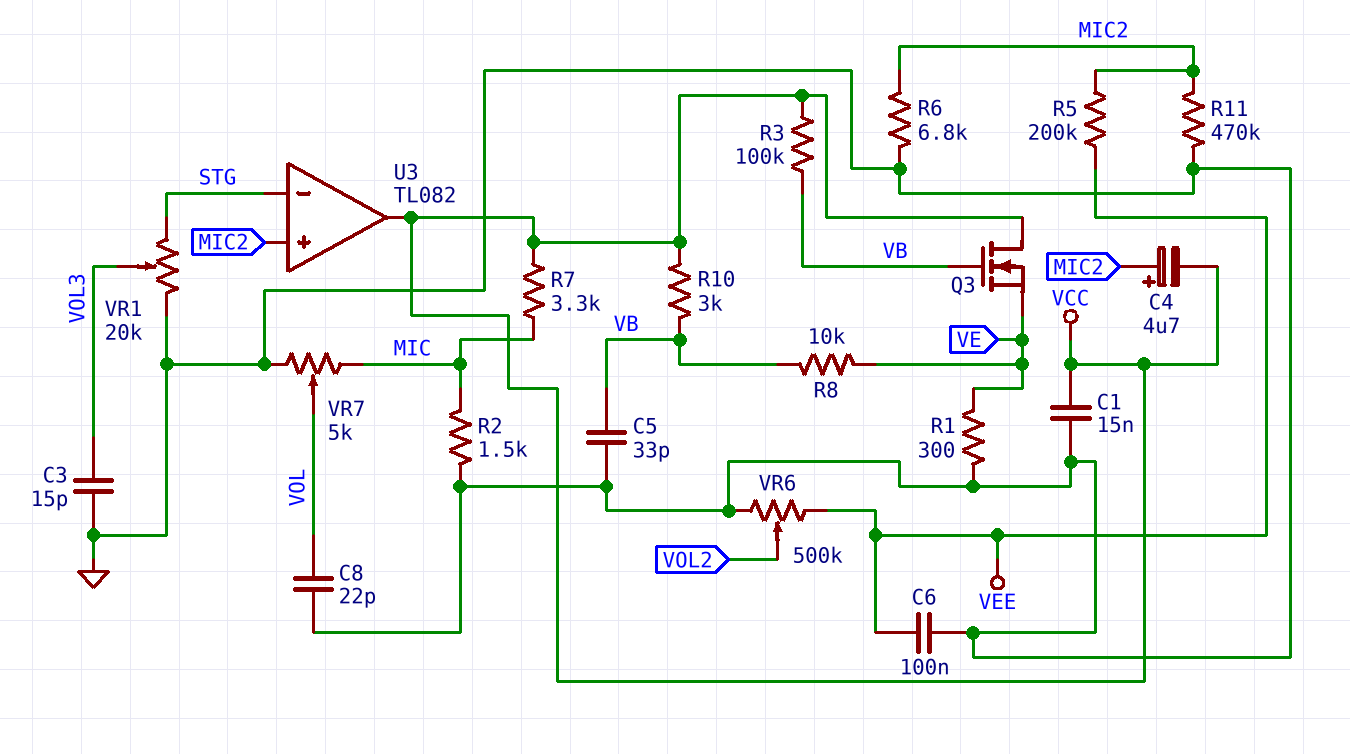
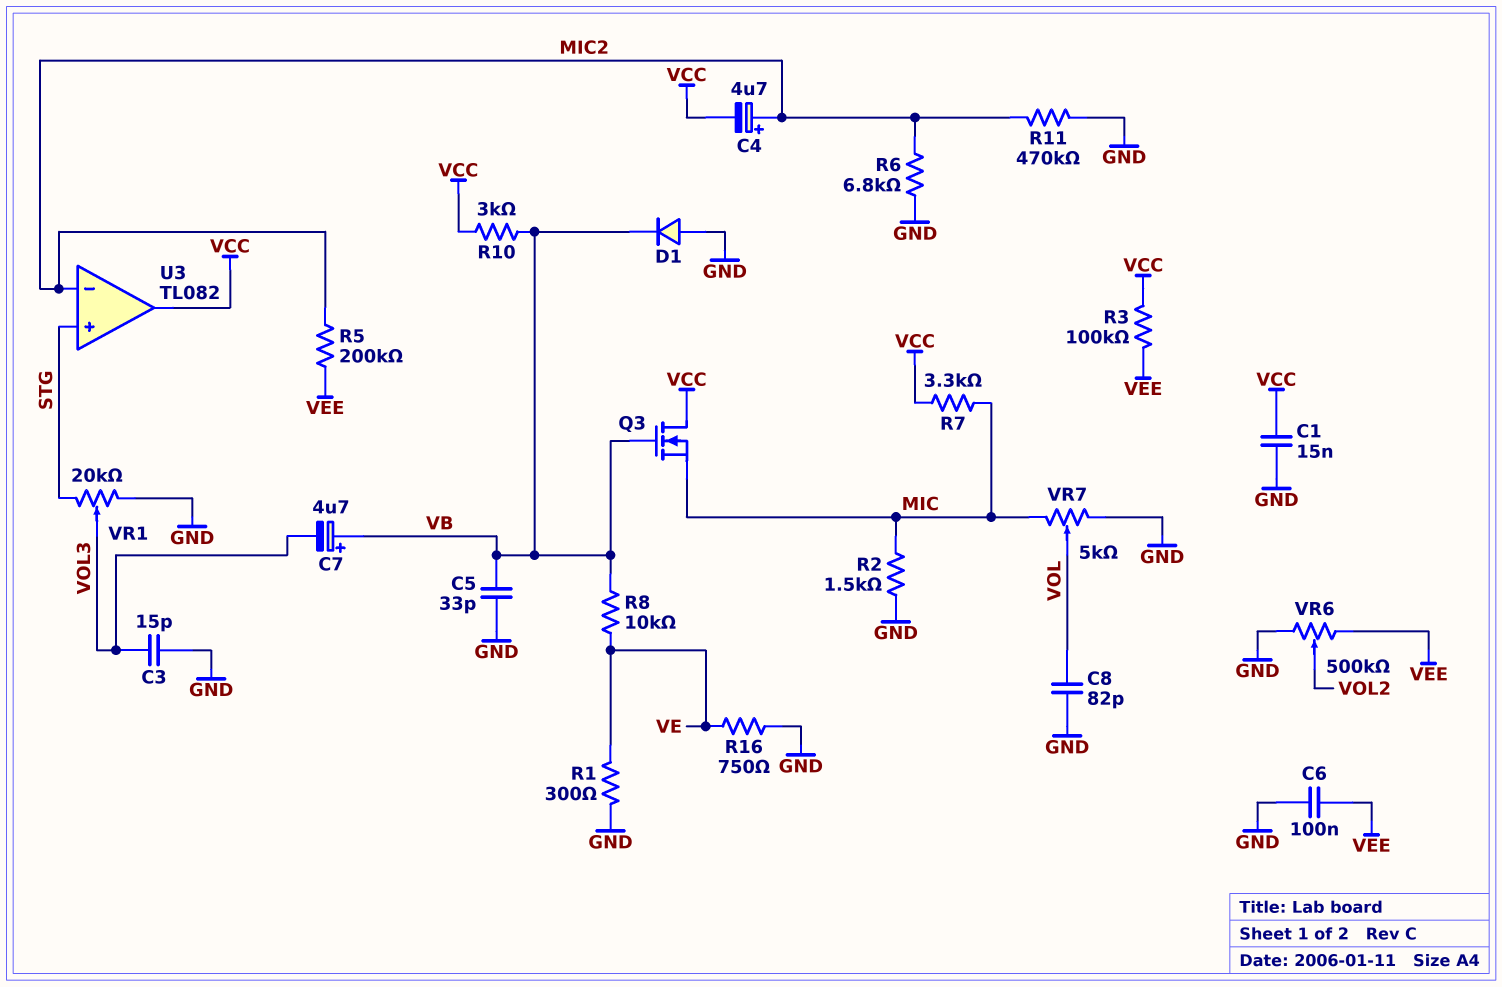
C7: none -> 4.7uF (plus VB, minus VOL3)
C8: 22pF (GND, VOL) -> 82pF (GND, VOL)
D1: none -> diode (A GND, K VB)
Q3: NMOS (G VB, D VCC, S VE) -> NMOS (G VB, D VCC, S MIC)
R3: 100k (VB, VCC) -> 100k (VCC, VEE)
R16: none -> 750 (GND, VE)
U3 pin in+: MIC2 -> STG
U3 pin in-: STG -> MIC2

